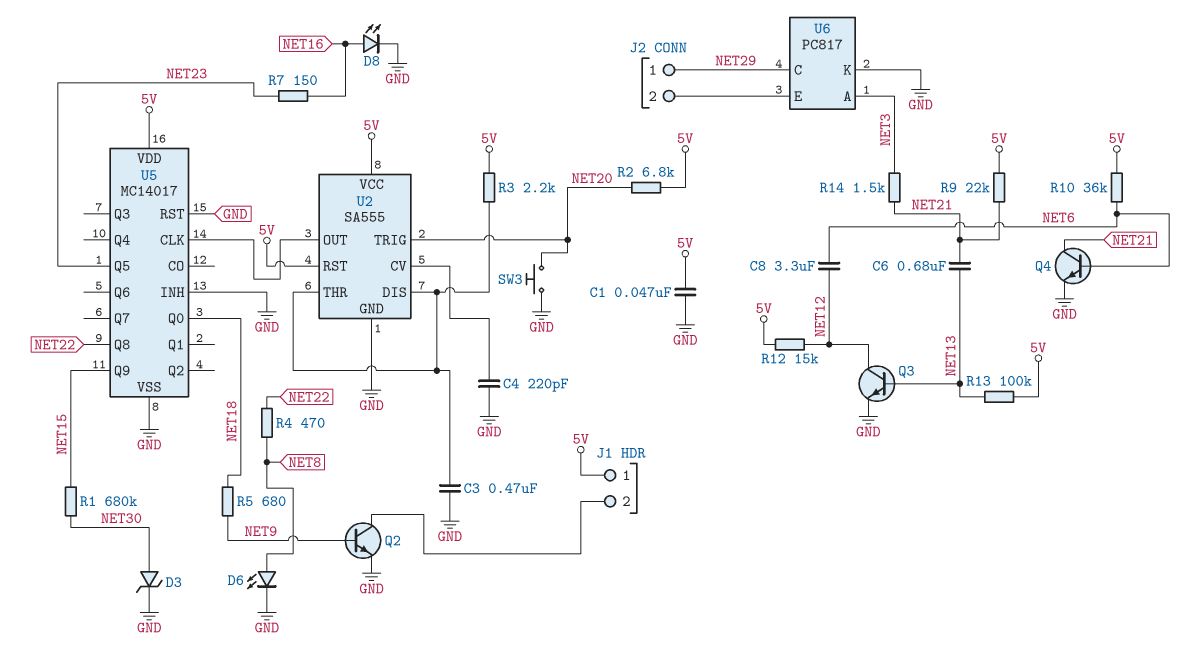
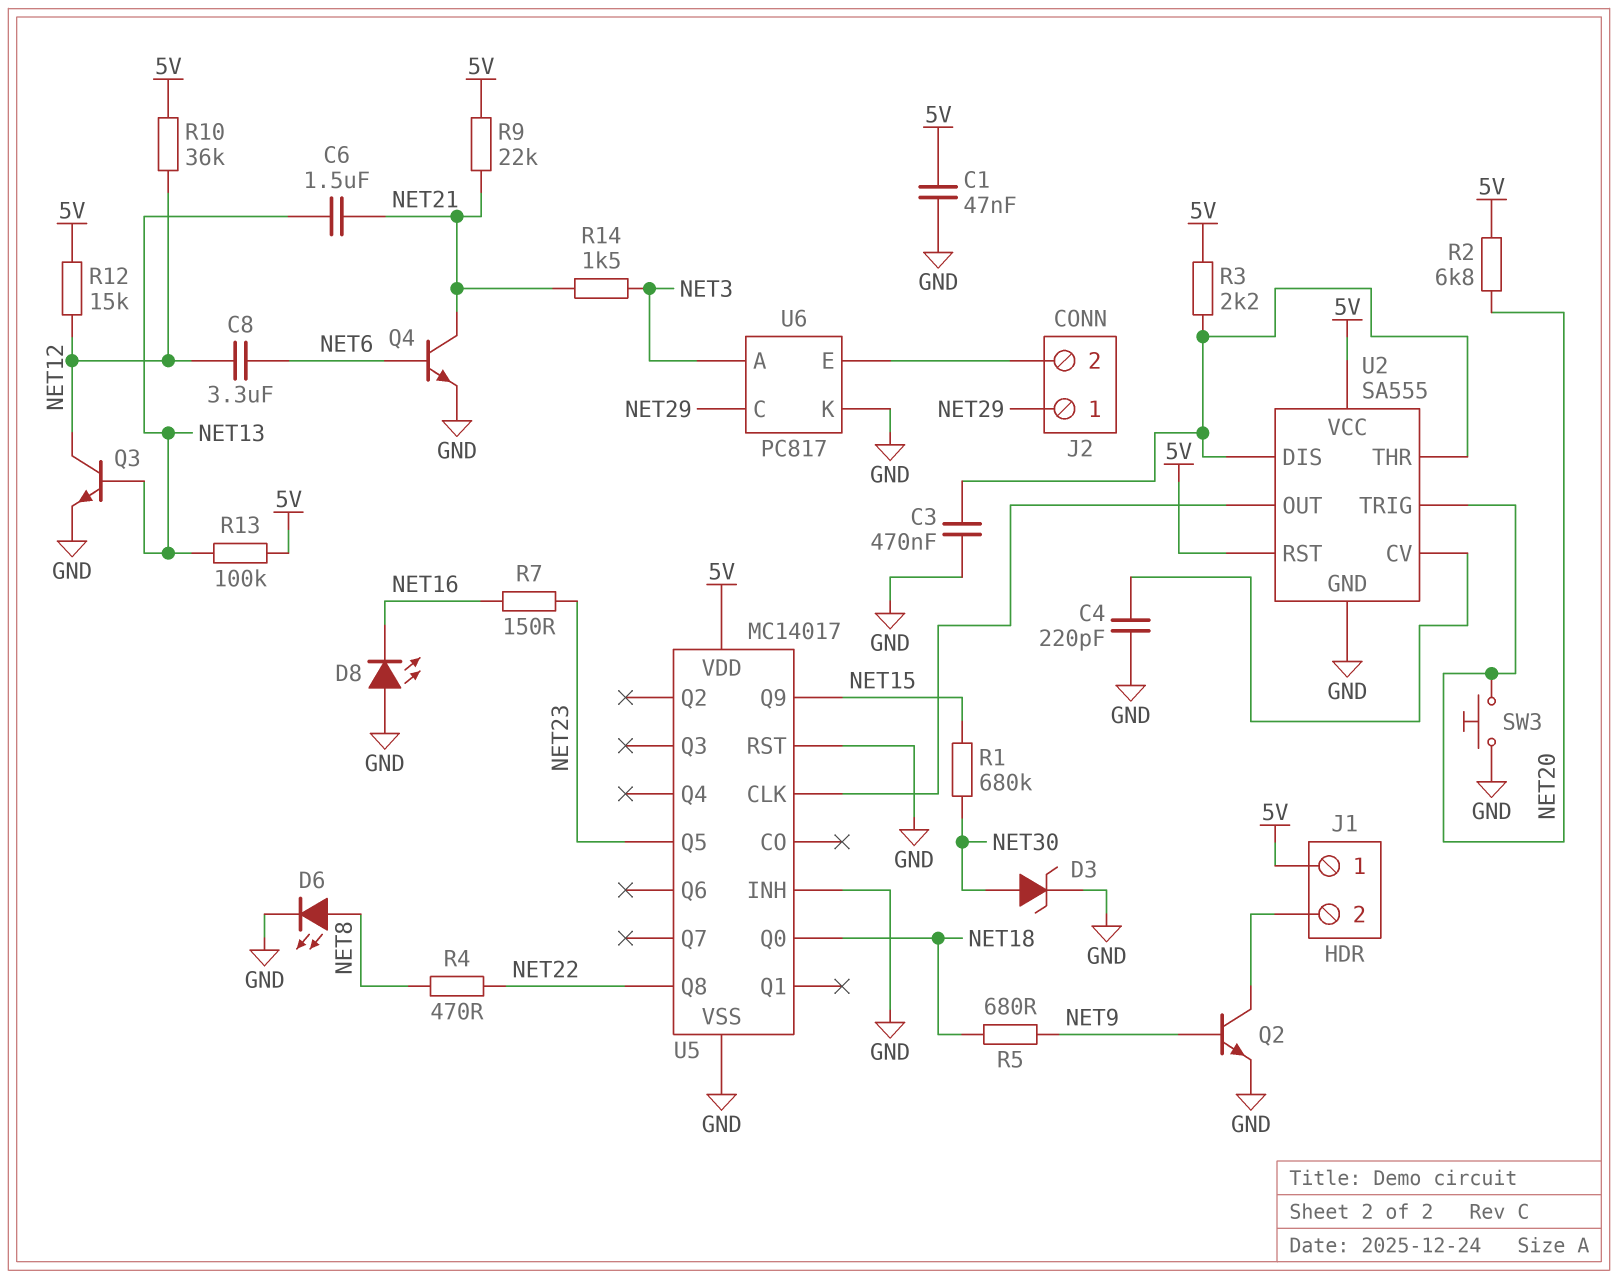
C6: 680nF (NET13, NET21) -> 1.5uF (NET13, NET21)
D8: LED (A NET16, K GND) -> LED (A GND, K NET16)
R10: 36k (5V, NET6) -> 36k (5V, NET12)

